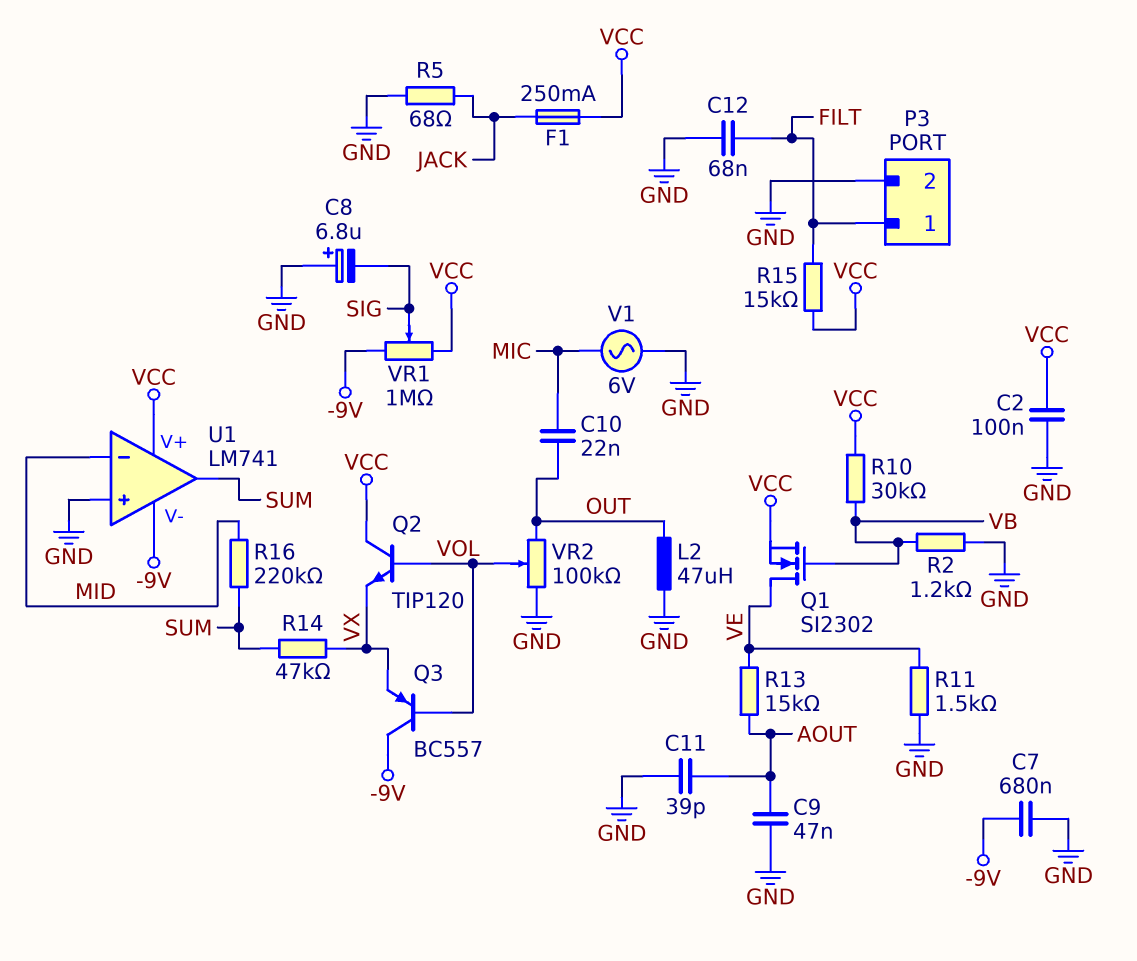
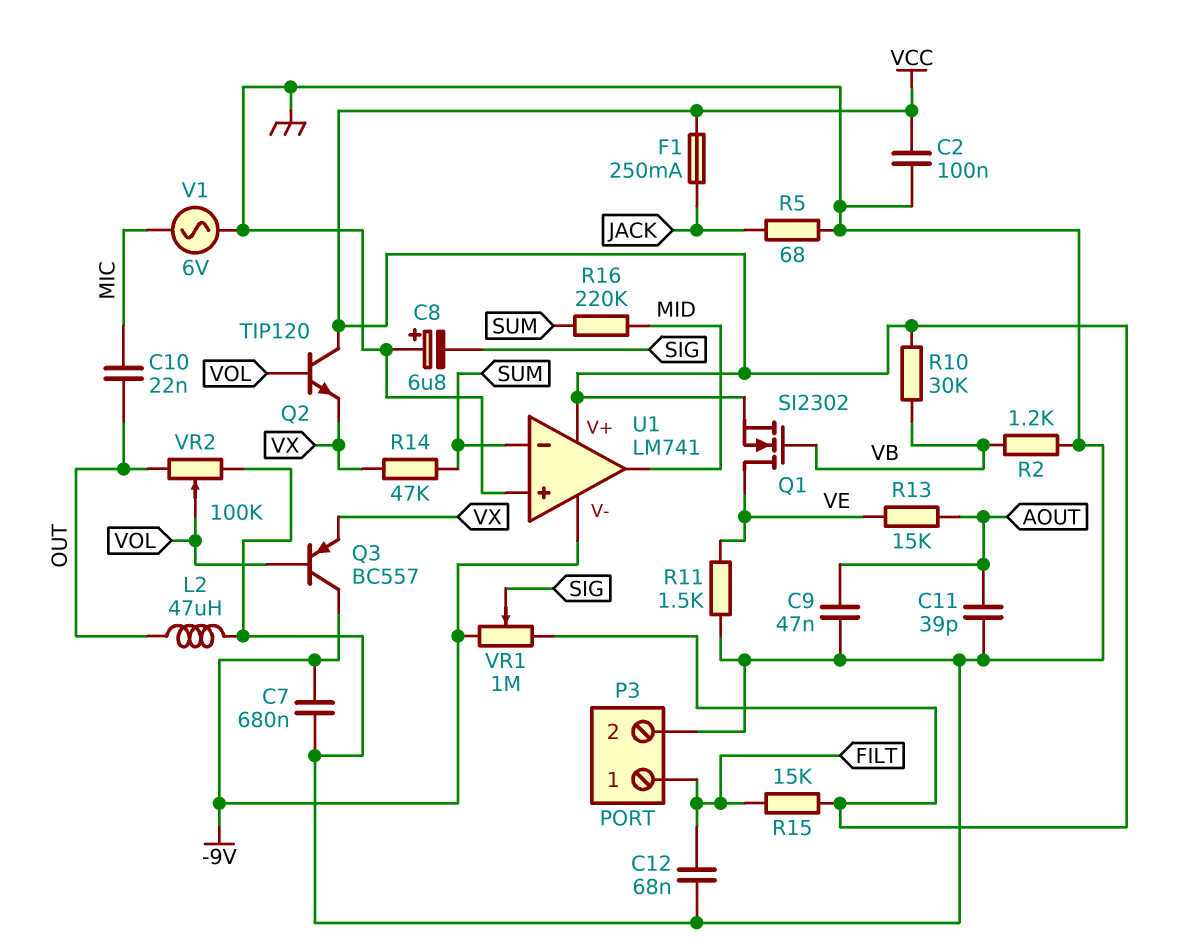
U1 pin in-: MID -> SUM
U1 pin out: SUM -> MID

